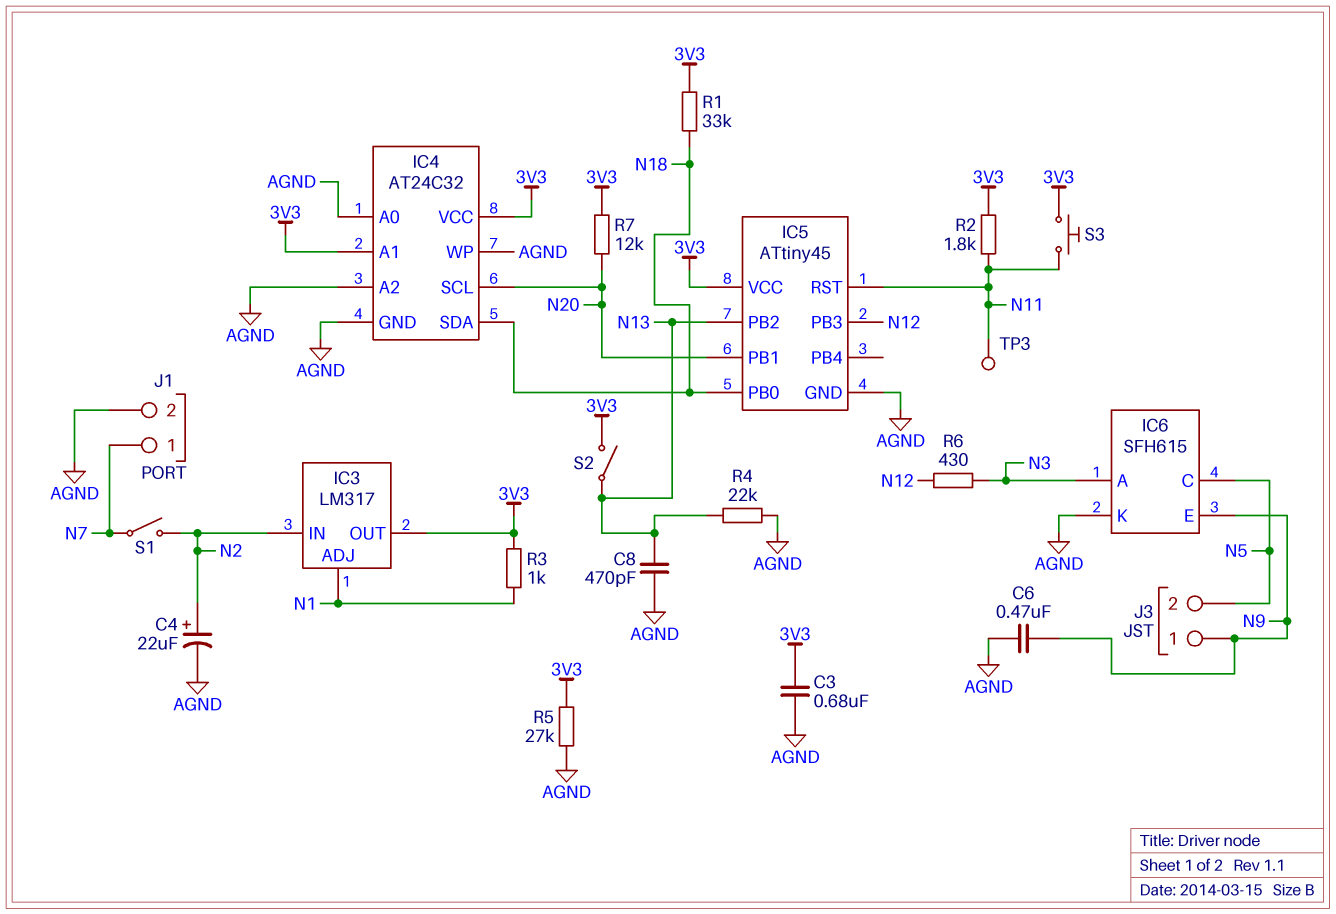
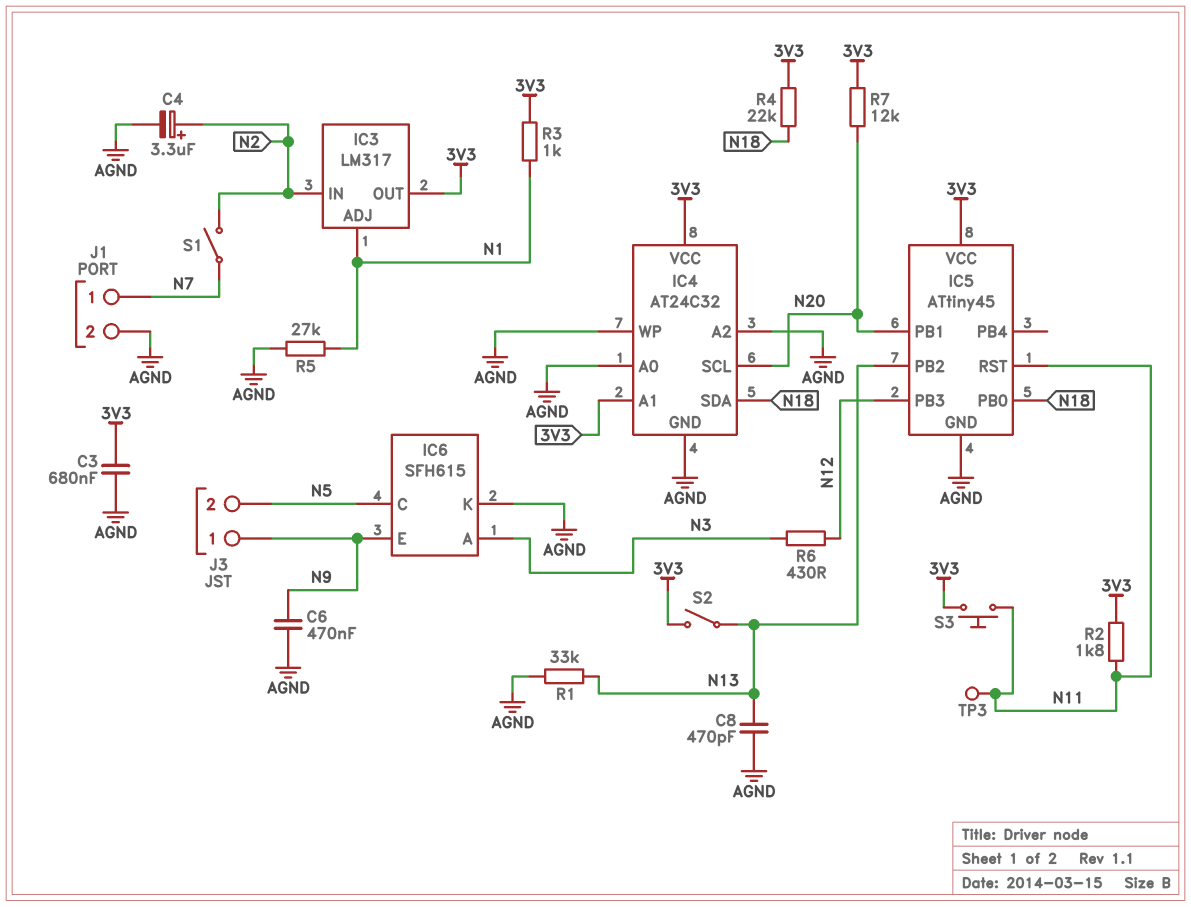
C4: 22uF (plus N2, minus AGND) -> 3.3uF (plus N2, minus AGND)
R1: 33k (3V3, N18) -> 33k (AGND, N13)
R4: 22k (AGND, N13) -> 22k (3V3, N18)
R5: 27k (3V3, AGND) -> 27k (AGND, N1)

